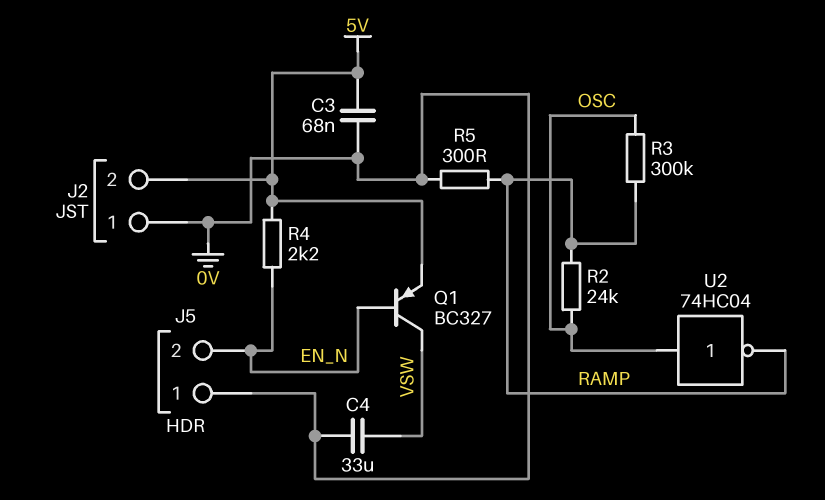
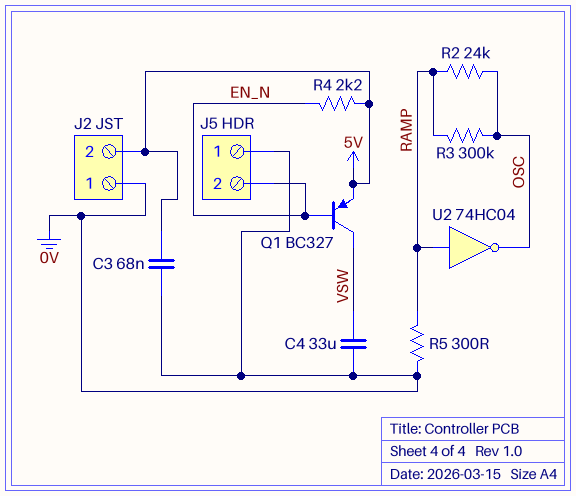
U2: NOT 74HC04 (in OSC, out RAMP) -> NOT 74HC04 (in RAMP, out OSC)

